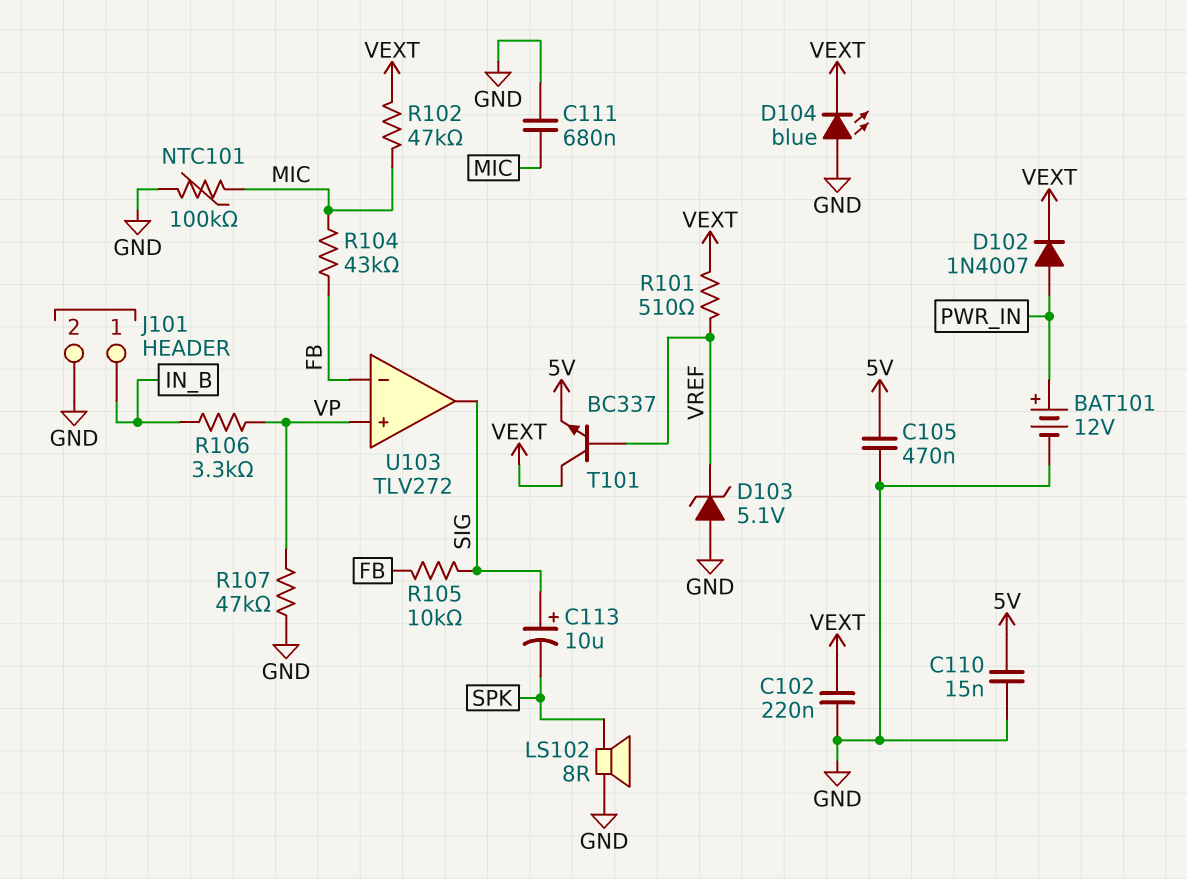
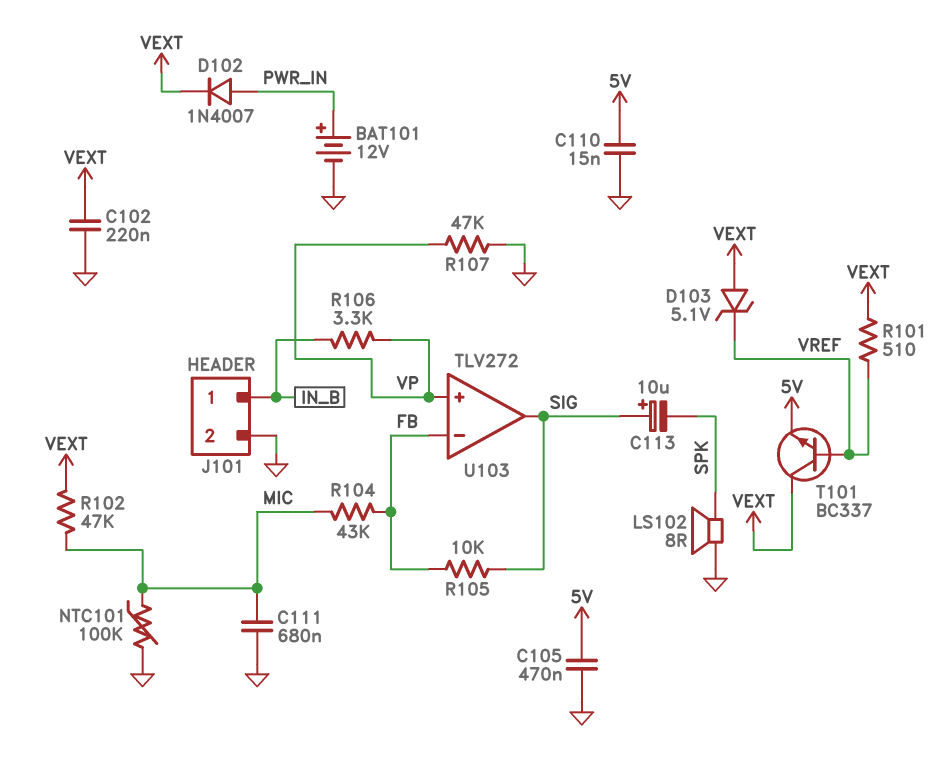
D103: zener 5.1V (A GND, K VREF) -> zener 5.1V (A VEXT, K VREF)
D104: LED blue (A GND, K VEXT) -> none

